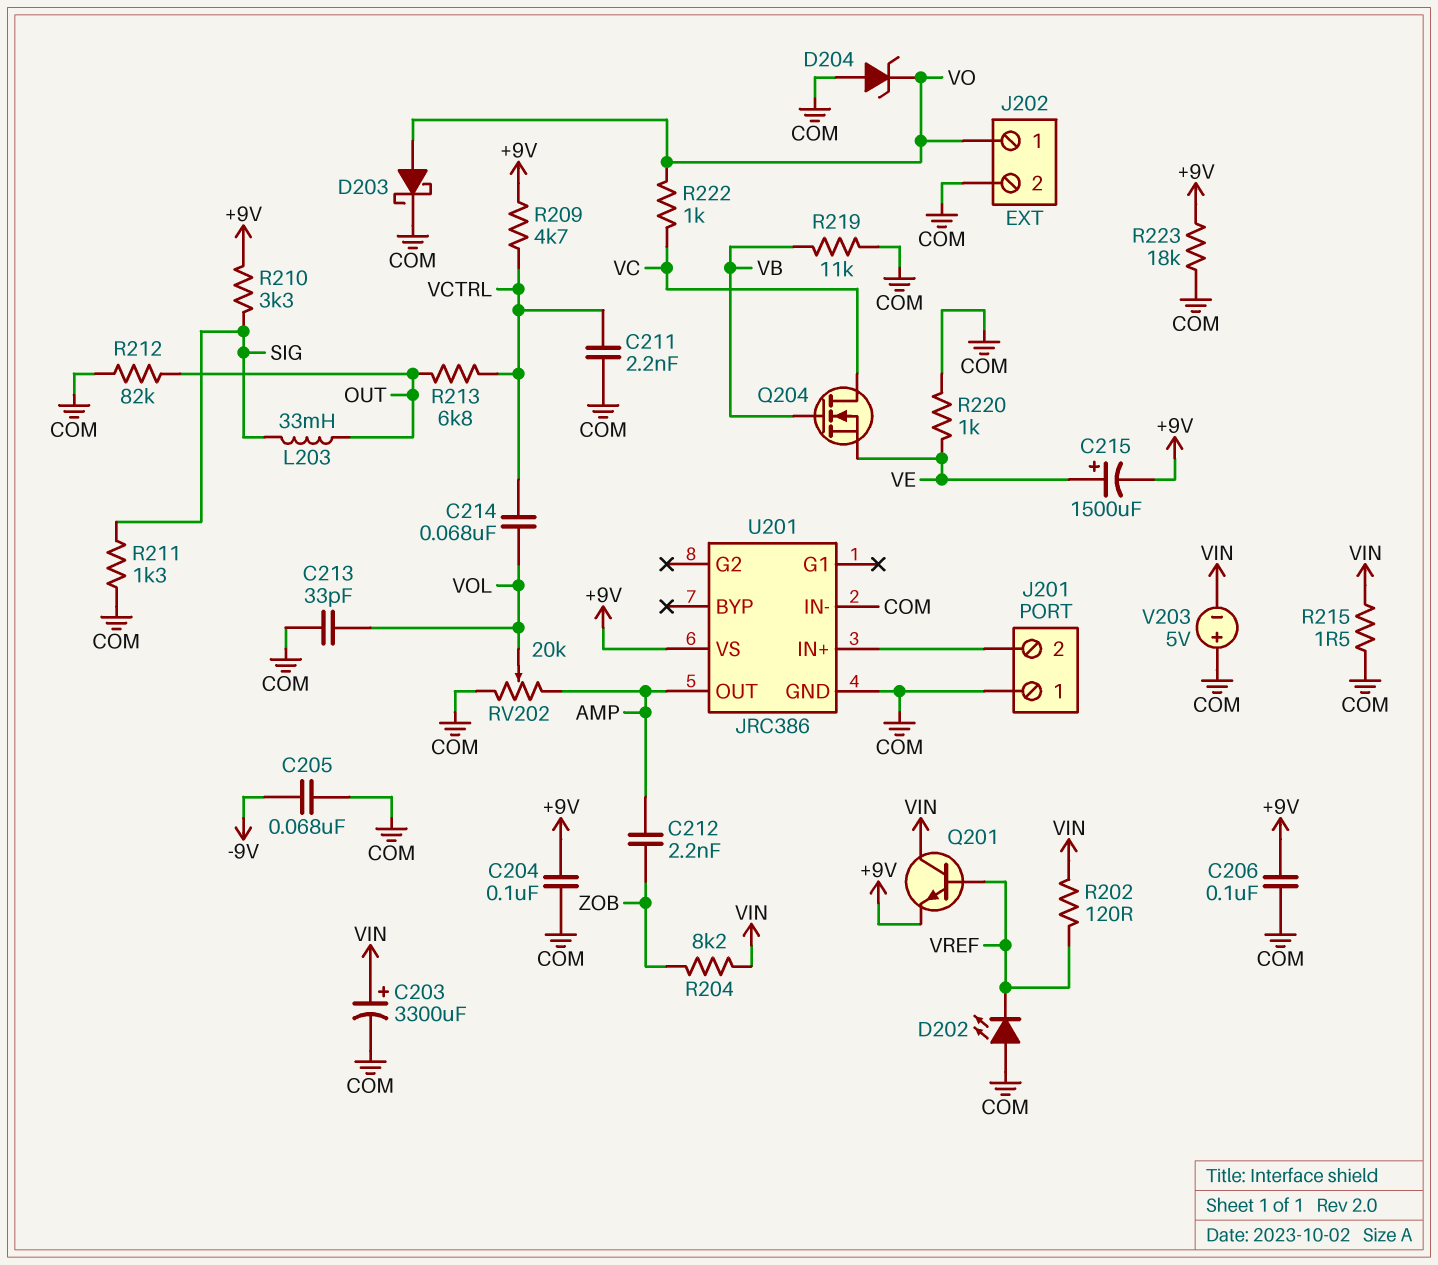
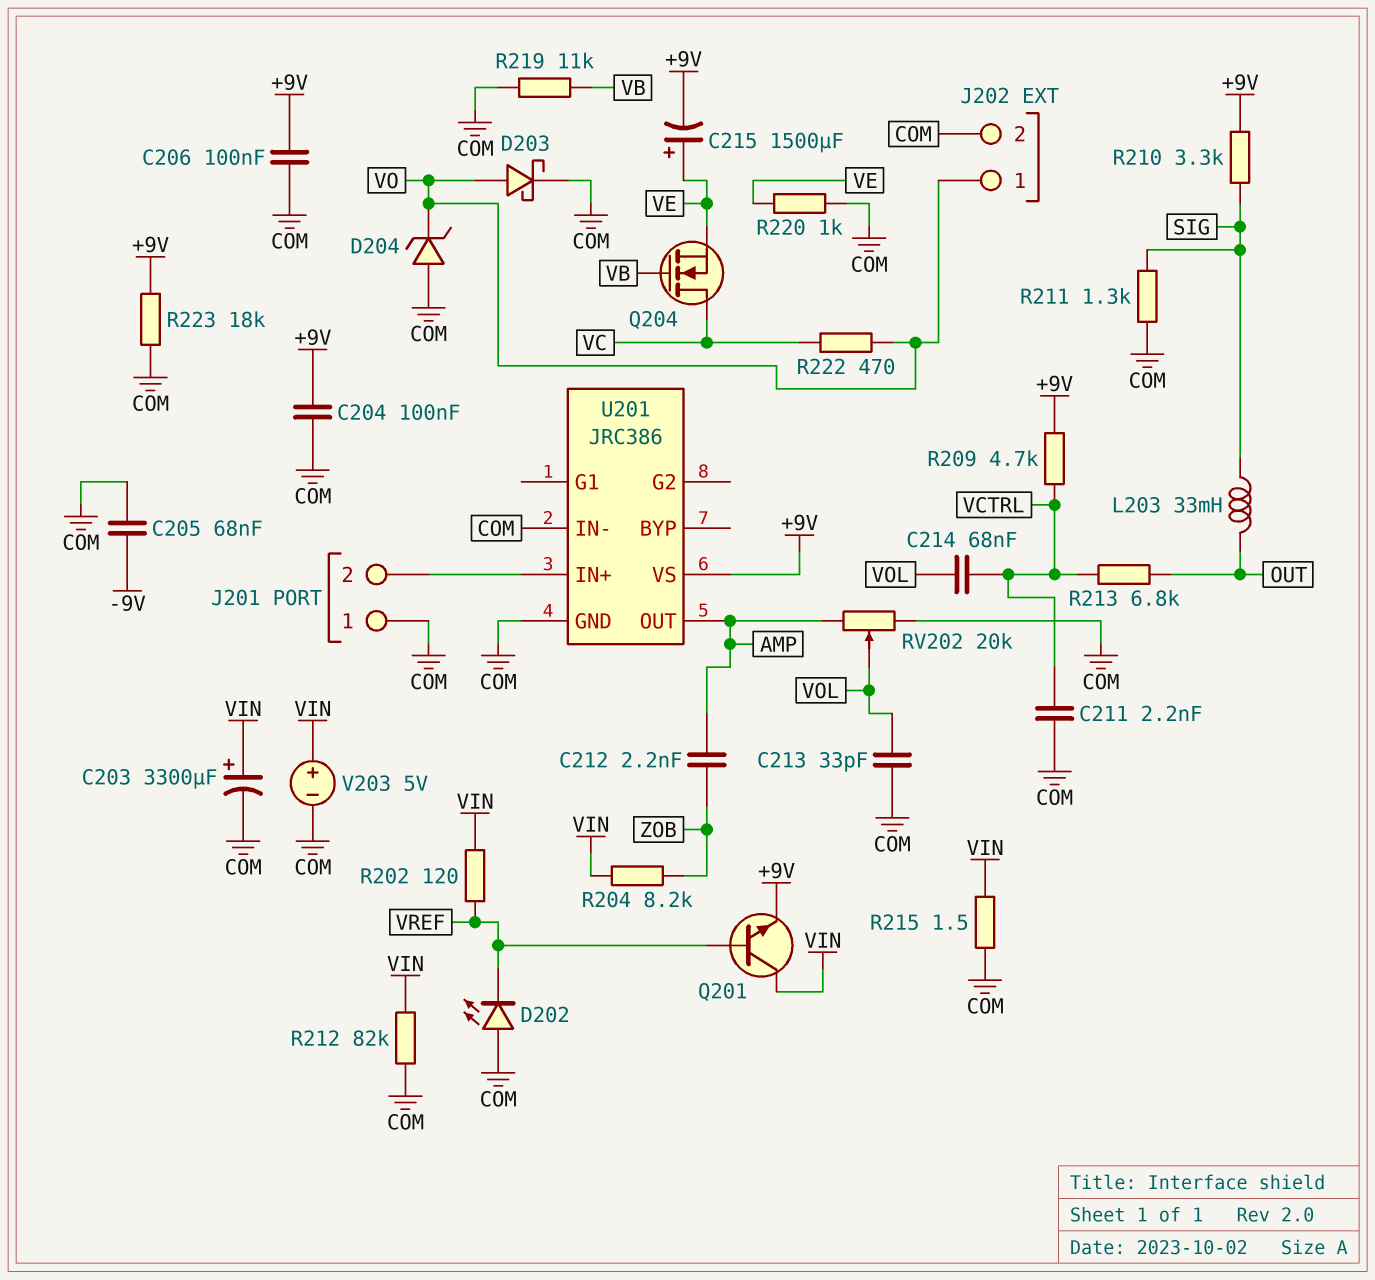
R212: 82k (COM, OUT) -> 82k (COM, VIN)
R222: 1k (VC, VO) -> 470 (VC, VO)
V203: 5V (plus COM, minus VIN) -> 5V (plus VIN, minus COM)

